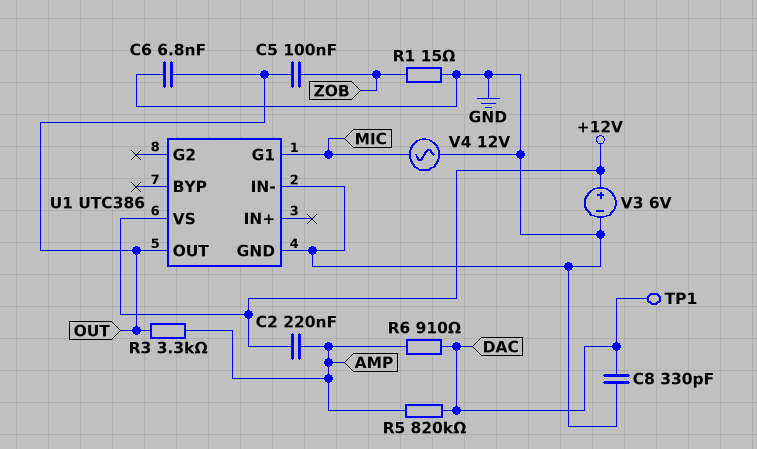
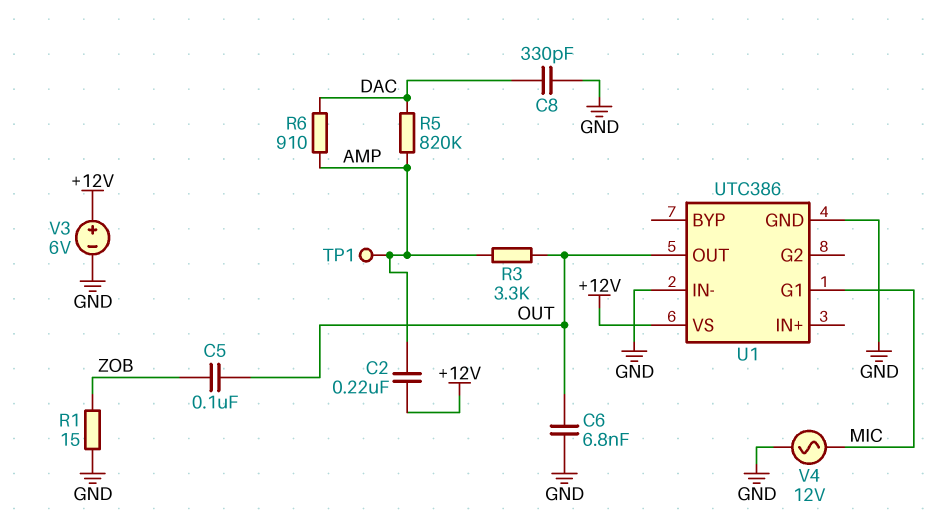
TP1: test point (DAC) -> test point (AMP)

